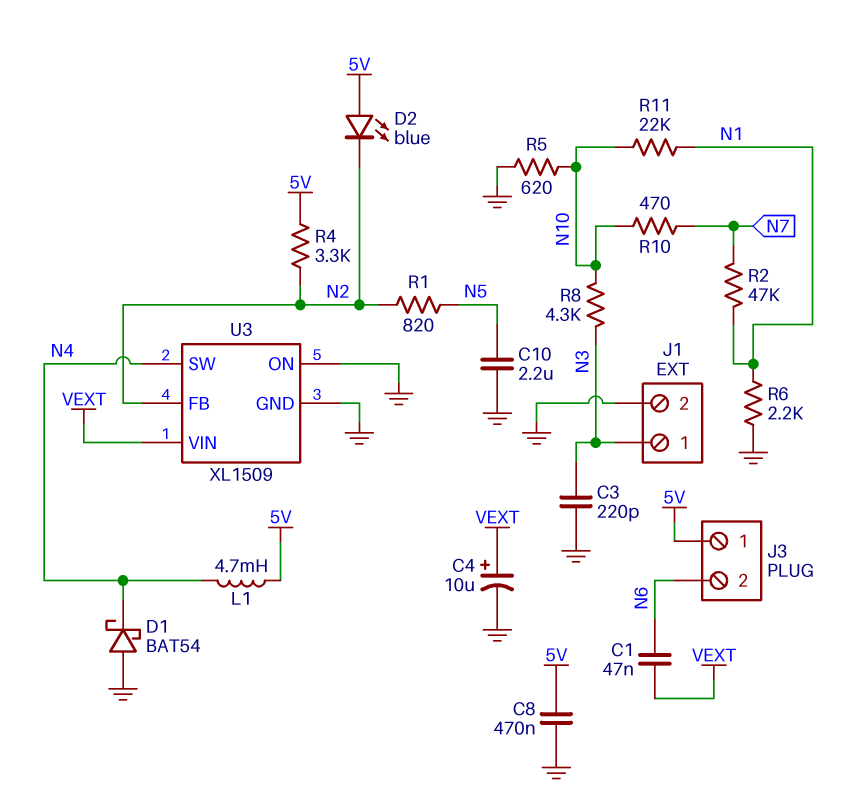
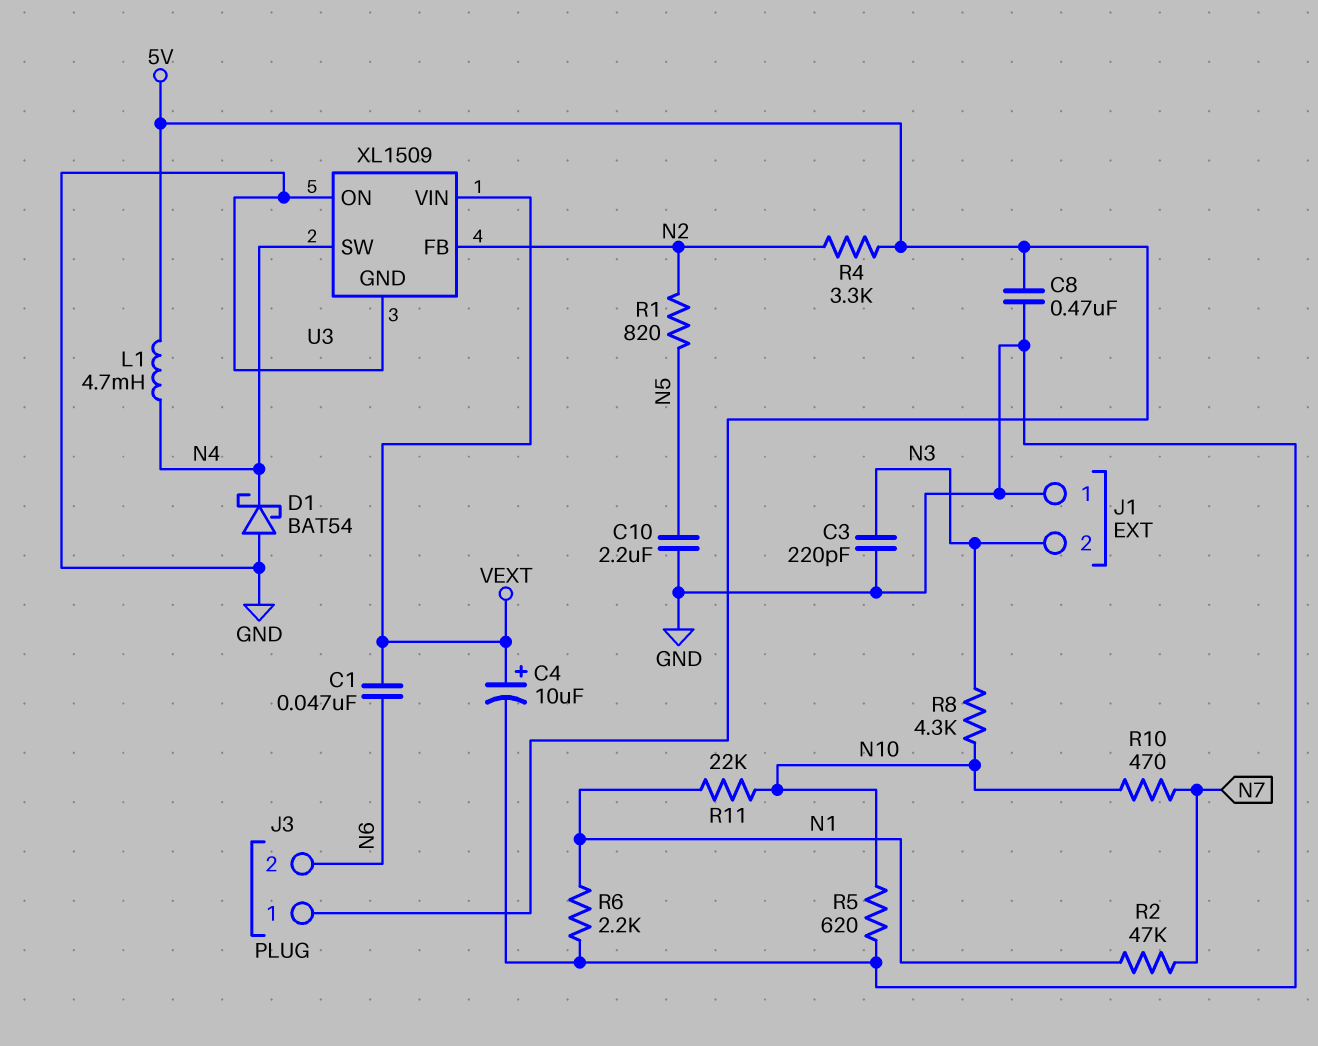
D2: LED blue (A 5V, K N2) -> none
J1 pin 1: N3 -> GND
J1 pin 2: GND -> N3

